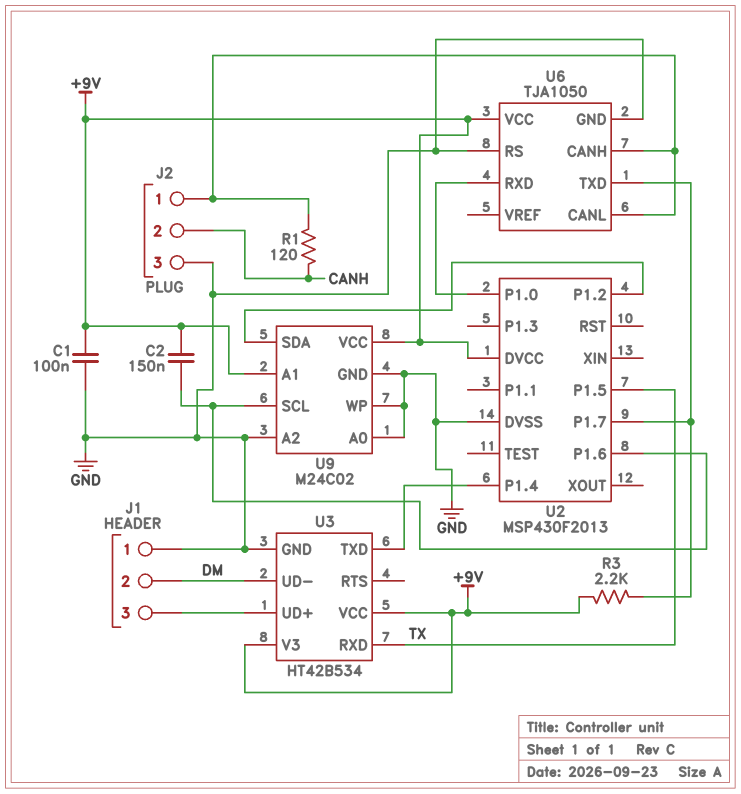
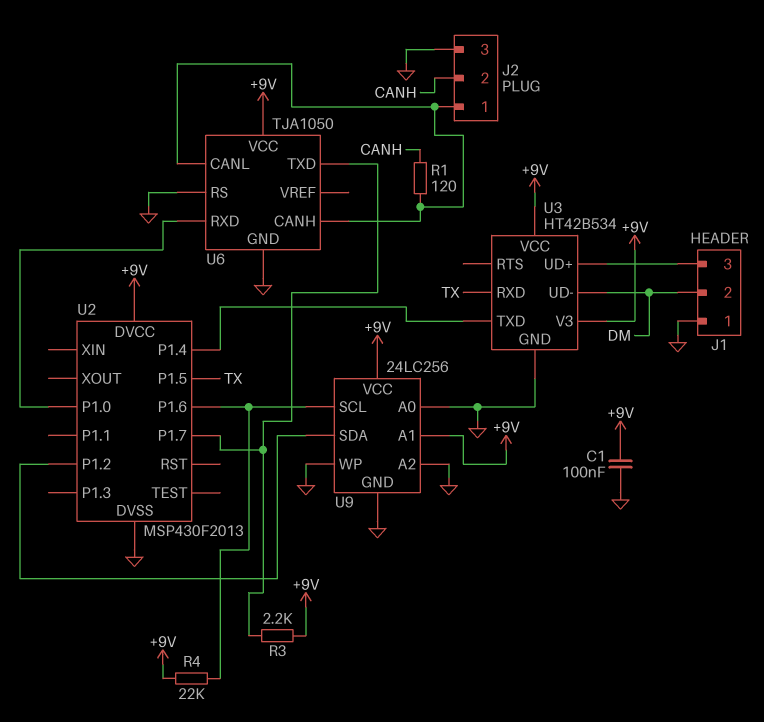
C2: 150nF (+9V, U2/P1.6) -> none
R4: none -> 22k (+9V, U2/P1.6)
U9: M24C02 -> 24LC256

